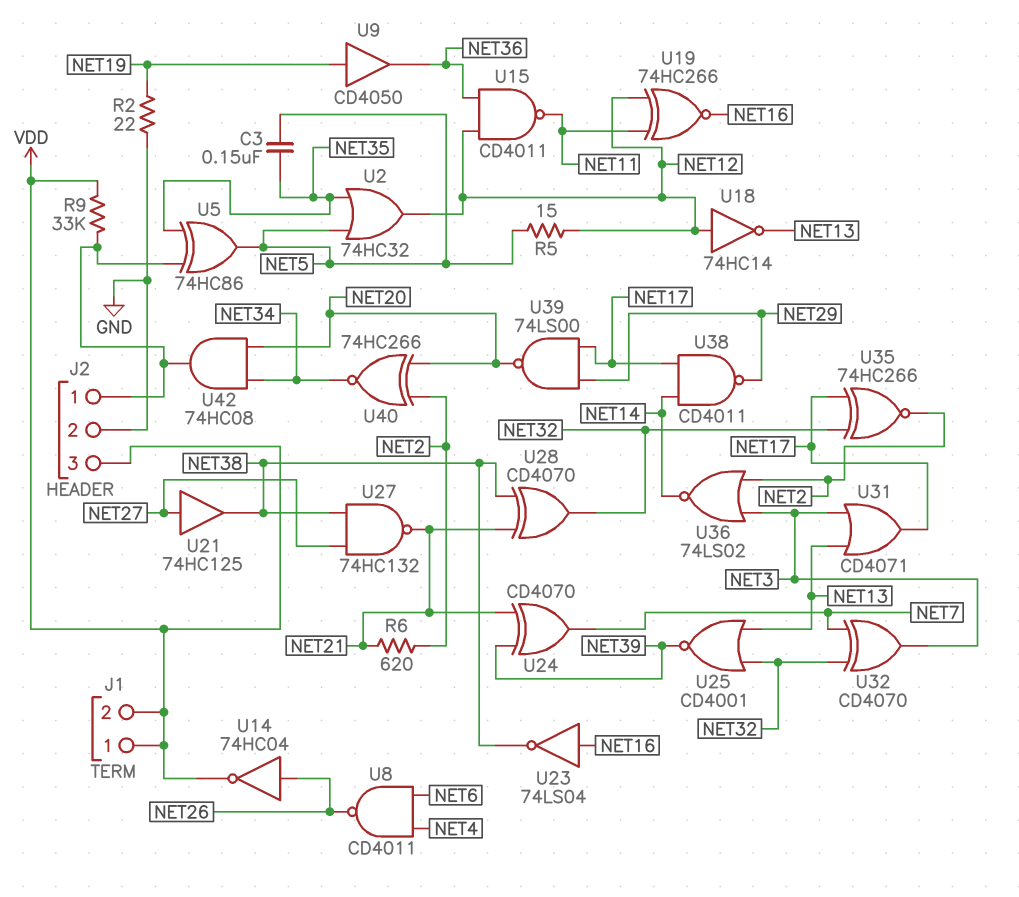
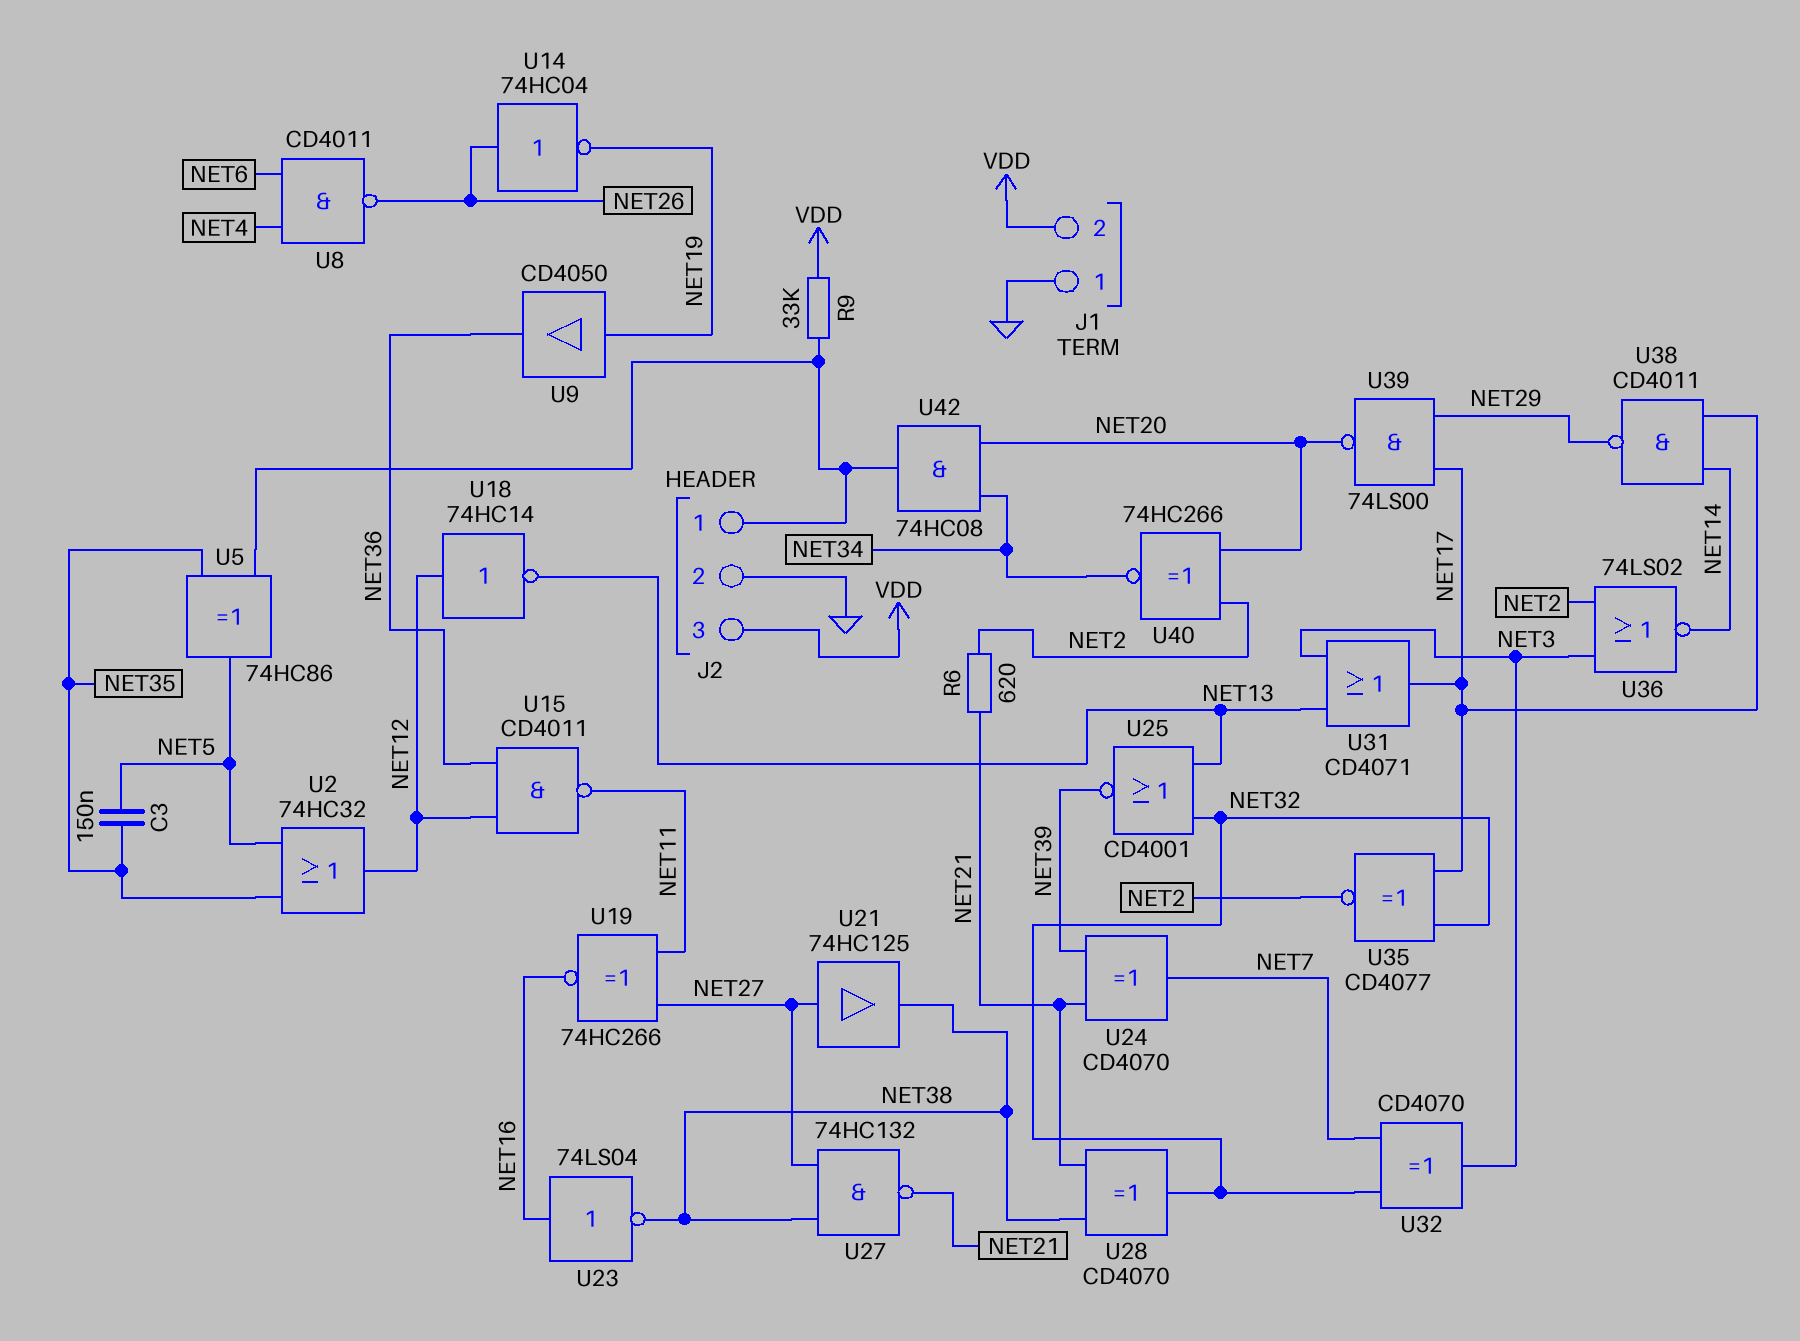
J1 pin 1: VDD -> GND
R2: 22 (GND, NET19) -> none
R5: 15 (NET5, NET12) -> none
U14: NOT 74HC04 (in NET26, out VDD) -> NOT 74HC04 (in NET26, out NET19)
U19: XNOR 74HC266 (in NET11, in NET12, out NET16) -> XNOR 74HC266 (in NET11, in NET27, out NET16)
U35: XNOR 74HC266 (in NET17, in NET32, out NET2) -> XNOR CD4077 (in NET17, in NET32, out NET2)

